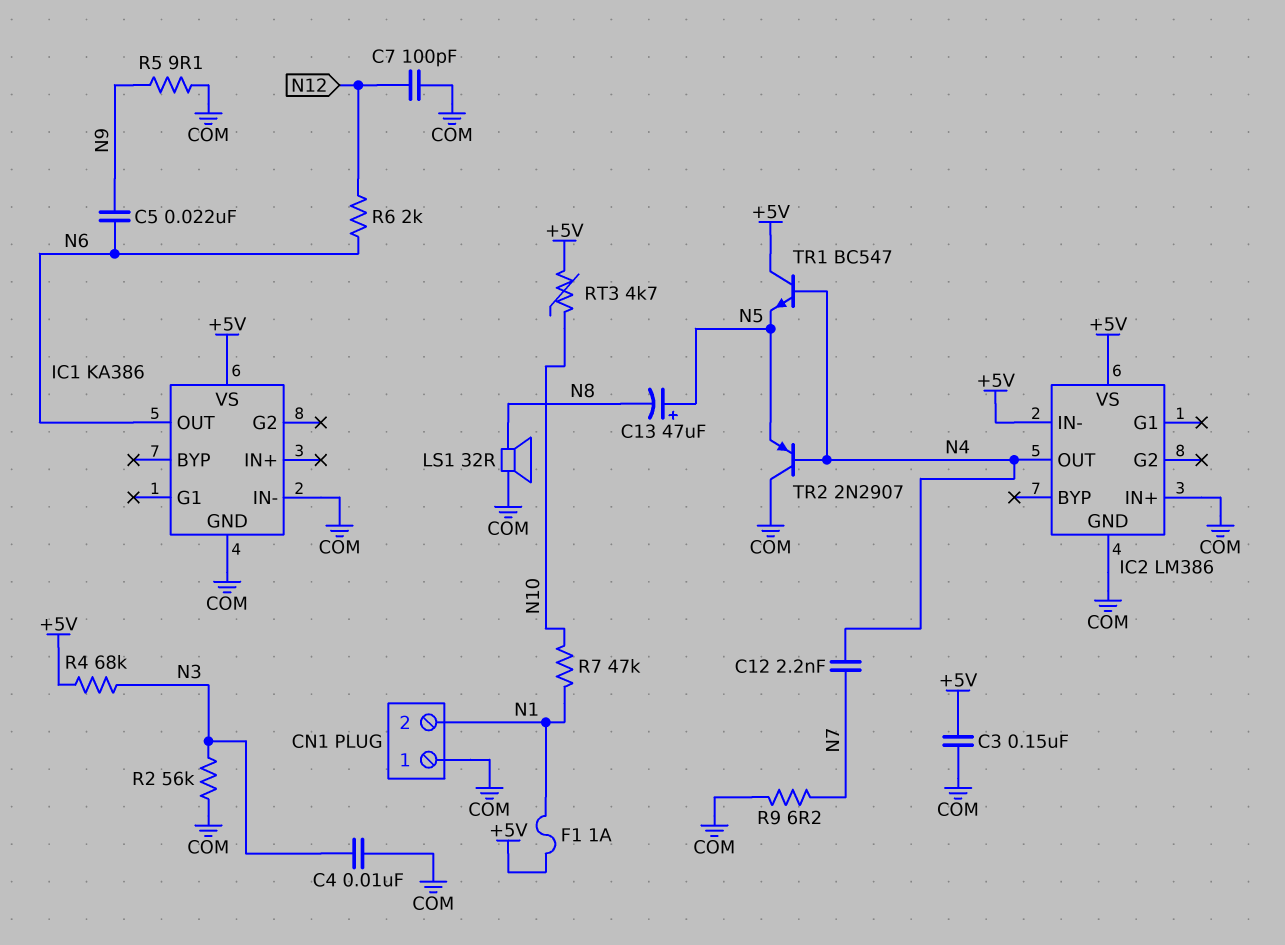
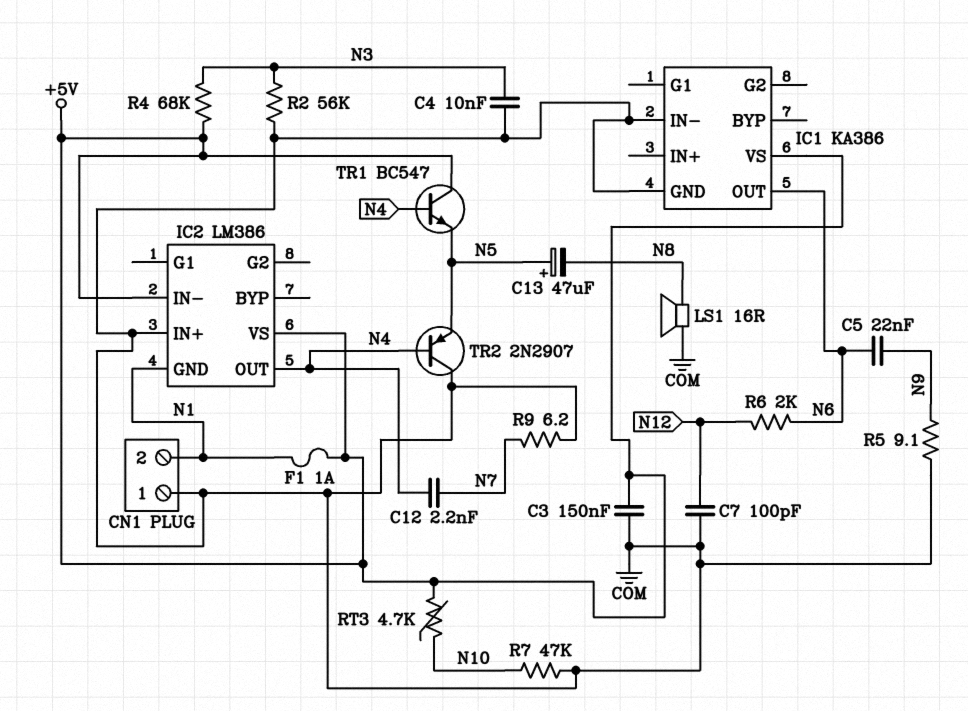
IC2 pin GND: COM -> N1
LS1: speaker 32R (COM, N8) -> speaker 16R (COM, N8)
R7: 47k (N1, N10) -> 47k (COM, N10)

